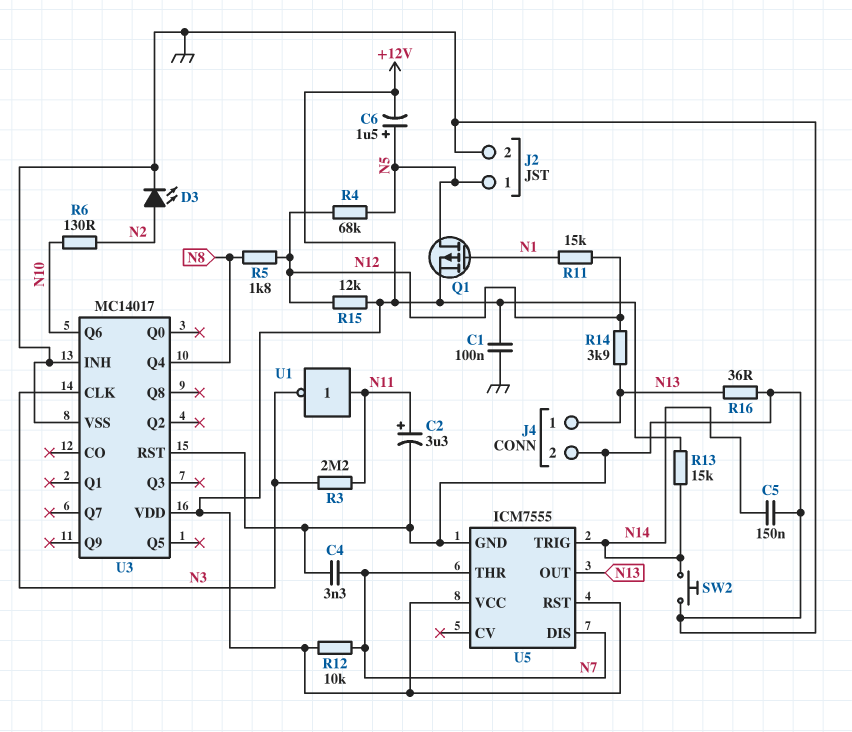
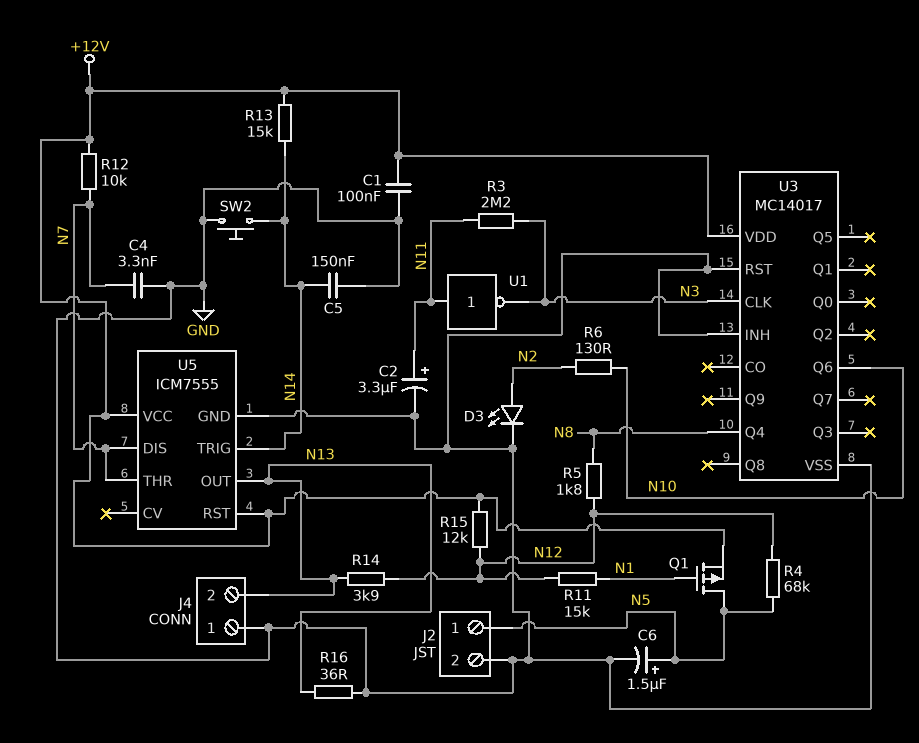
C6: 1.5uF (plus N5, minus +12V) -> 1.5uF (plus N5, minus GND)
J4 pin 1: N13 -> GND
J4 pin 2: GND -> N13

